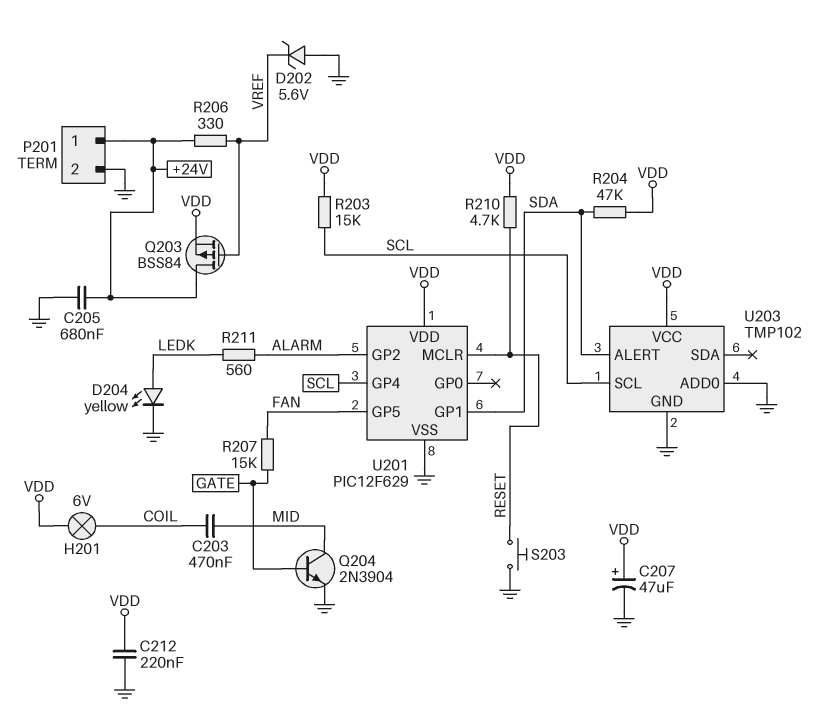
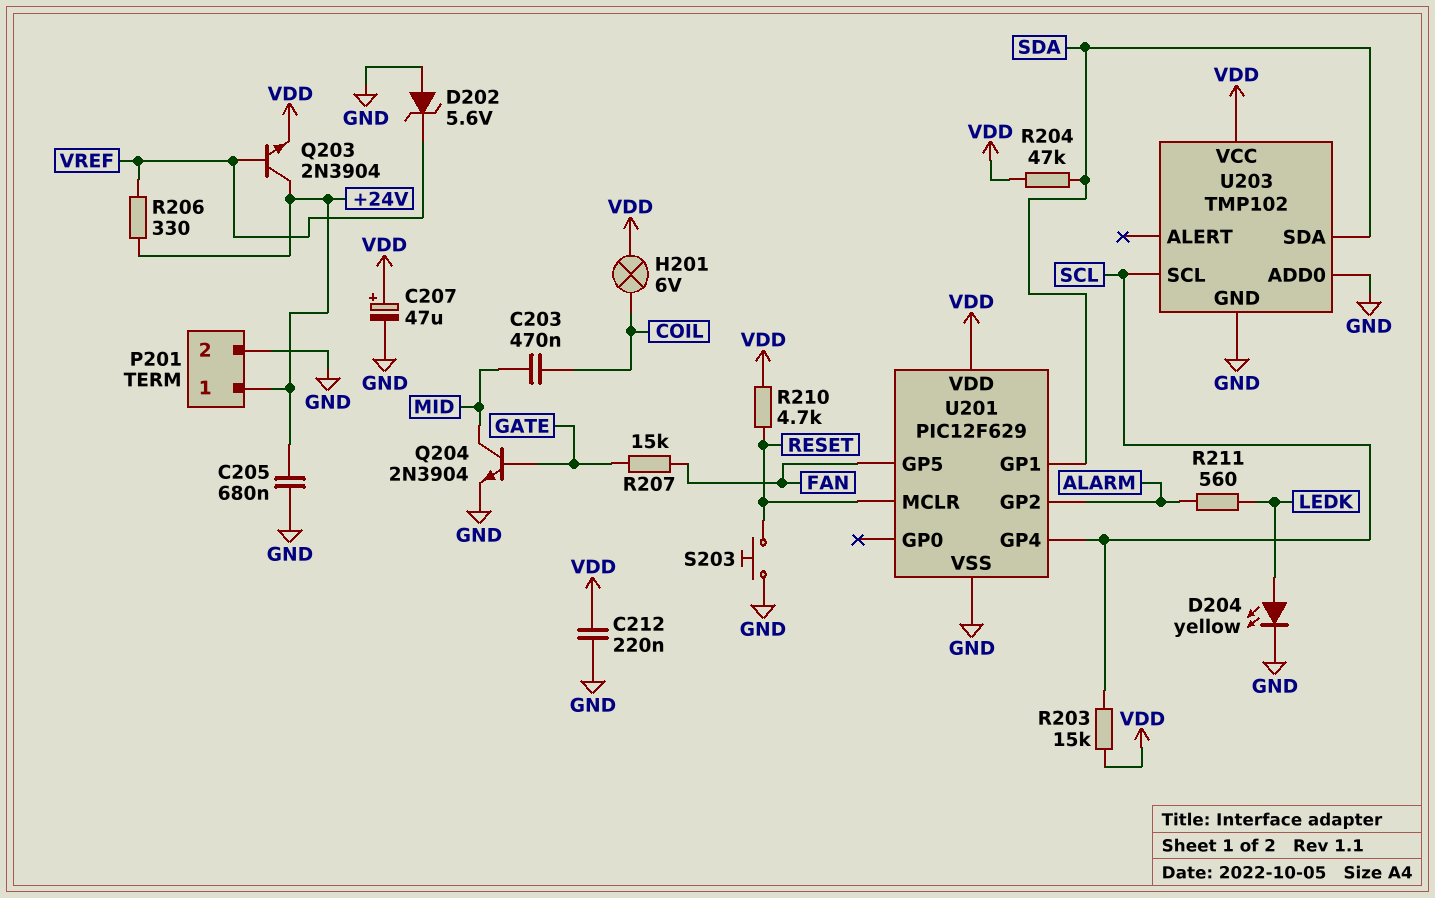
Q203: PMOS BSS84 (G VREF, D +24V, S VDD) -> NPN 2N3904 (B VREF, C +24V, E VDD)
U203 pin ALERT: SDA -> none
U203 pin SDA: none -> SDA

